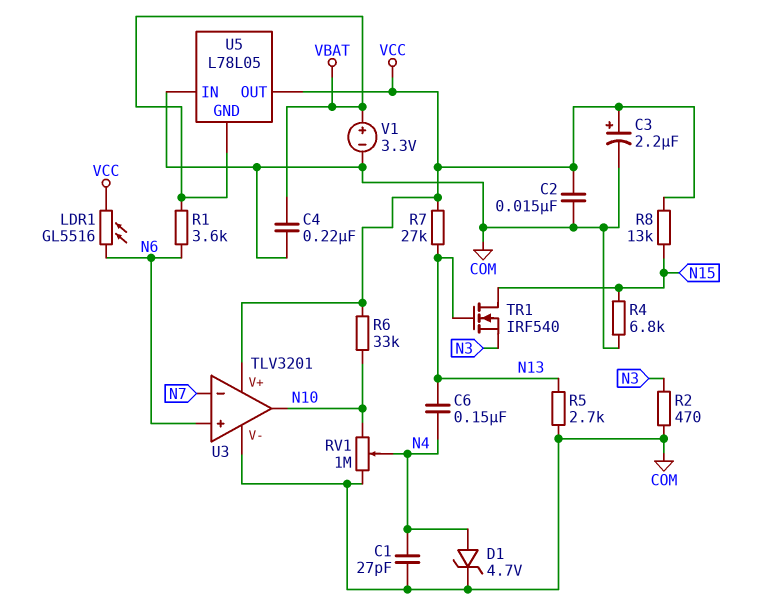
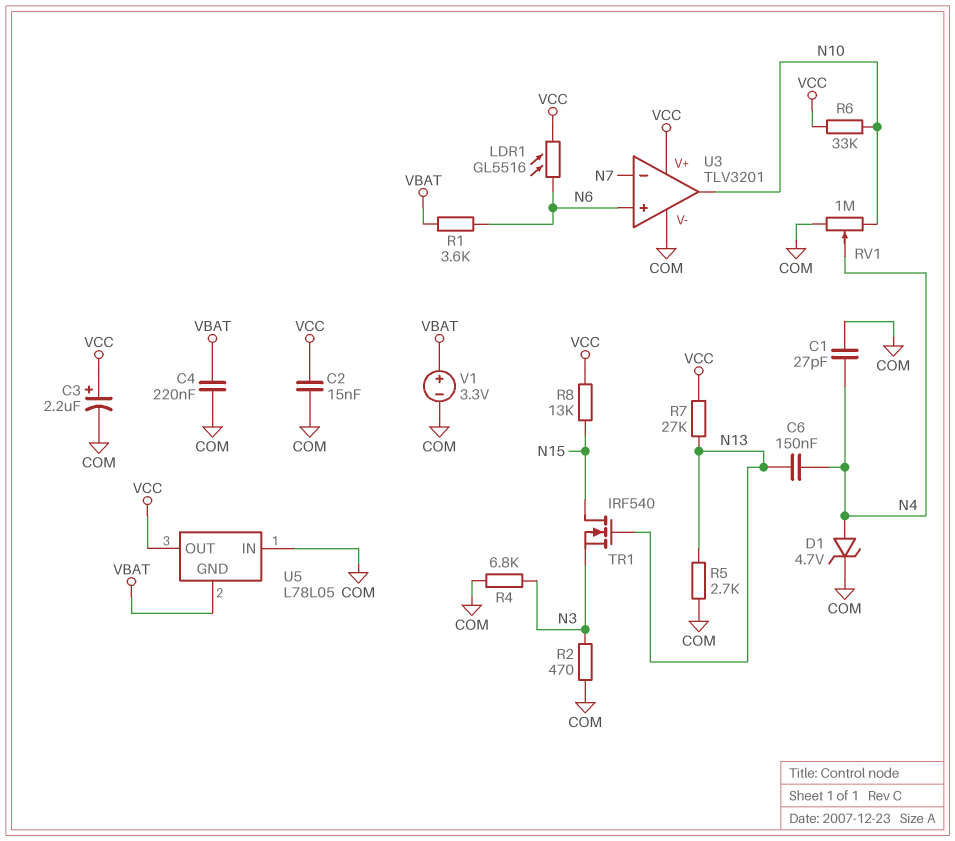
R4: 6.8k (COM, N15) -> 6.8k (COM, N3)

